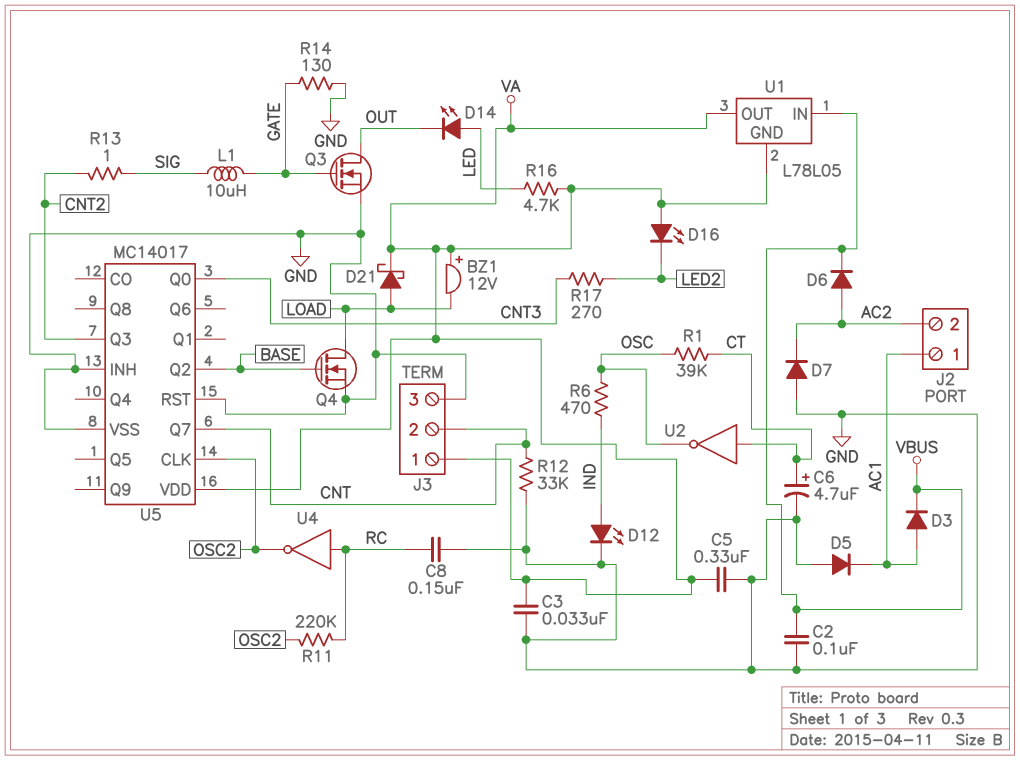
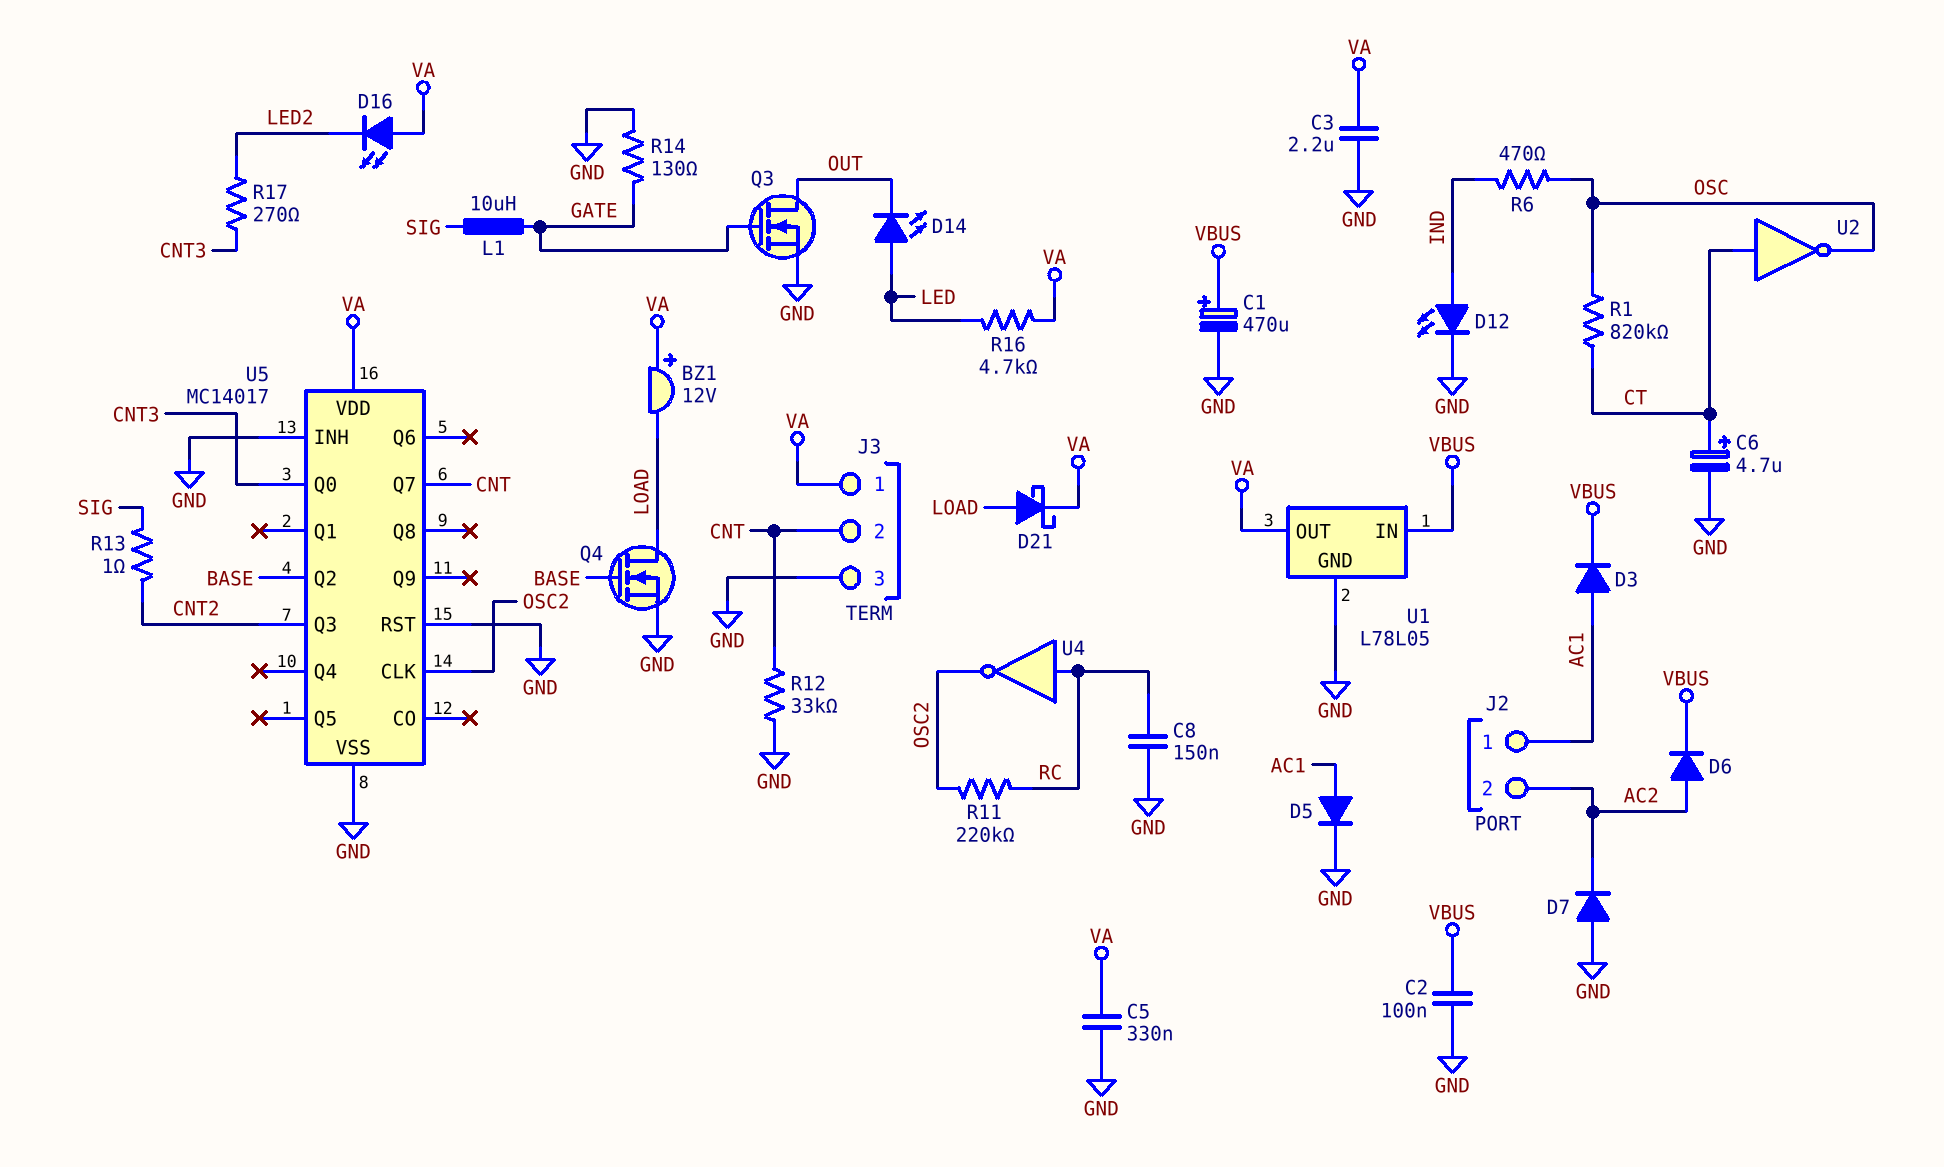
C1: none -> 470uF (plus VBUS, minus GND)
C3: 33nF (GND, VA) -> 2.2uF (GND, VA)
D5: diode (A GND, K AC1) -> diode (A AC1, K GND)
R1: 39k (CT, OSC) -> 820k (CT, OSC)
U1 pin GND: VA -> GND

